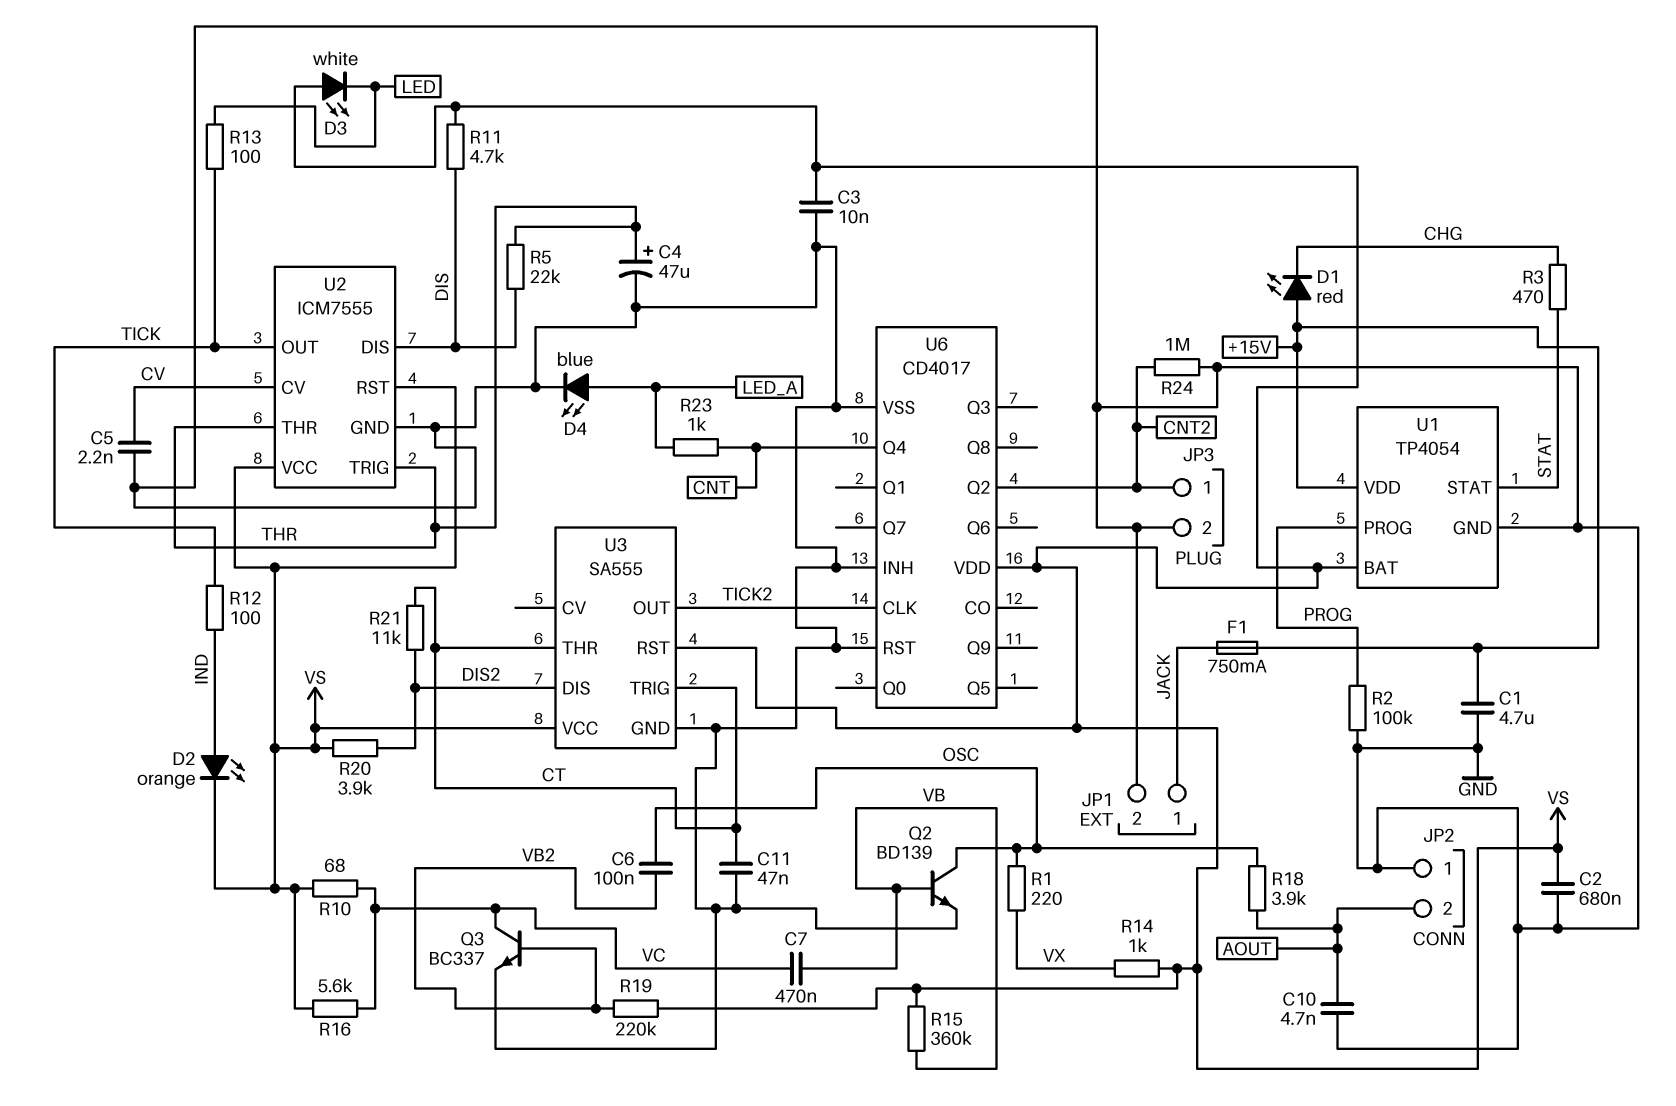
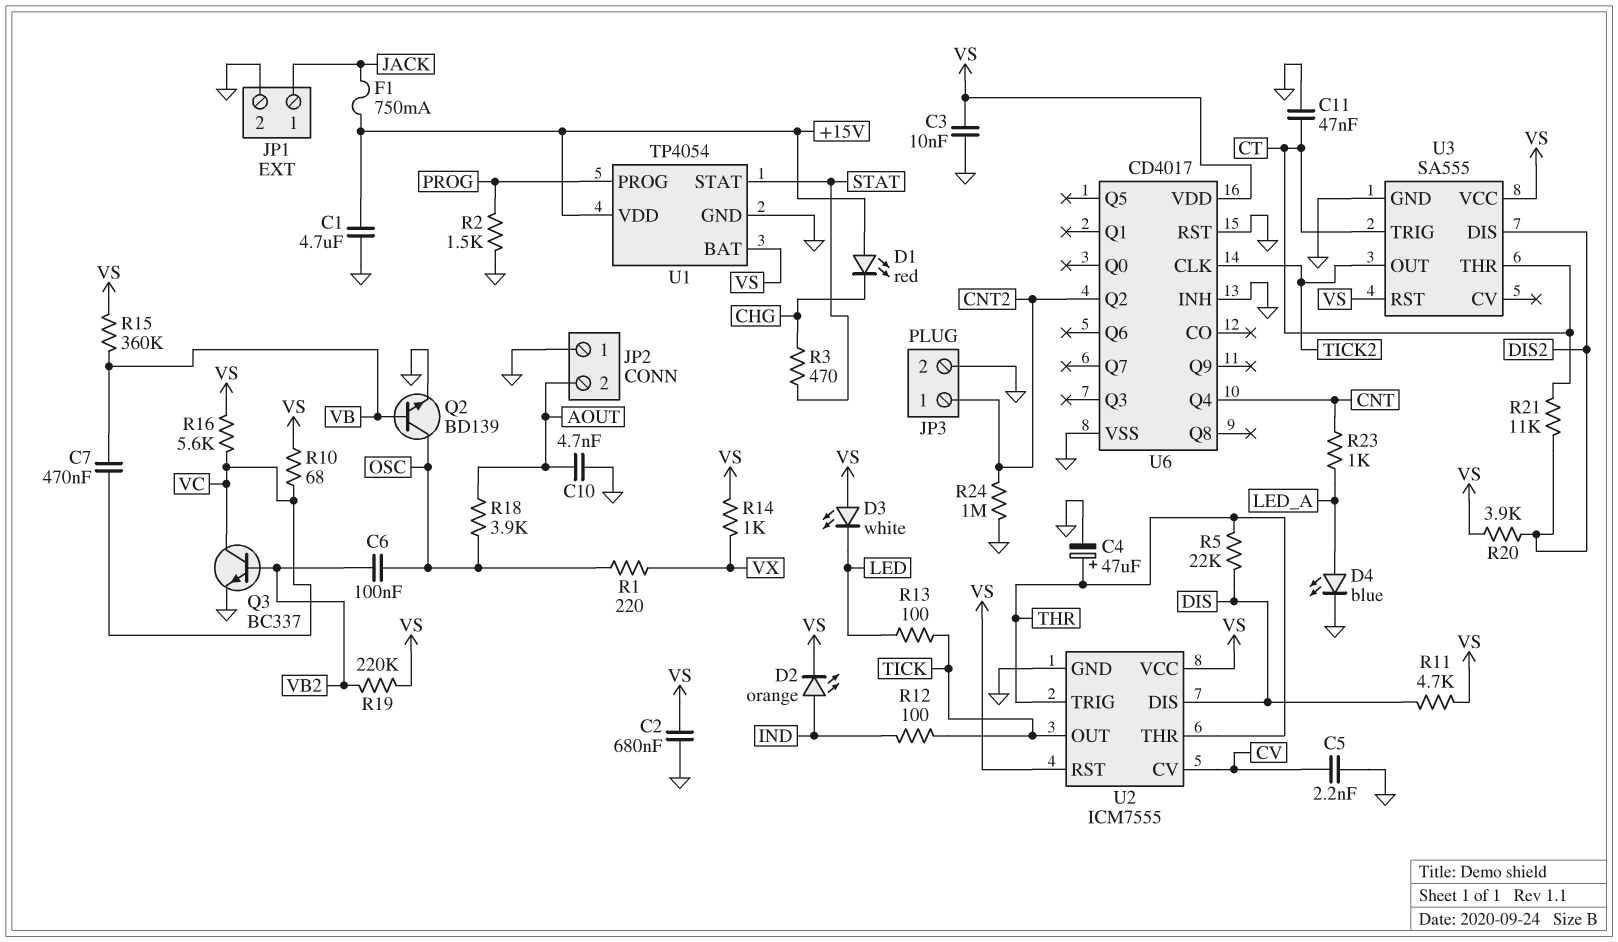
R2: 100k (GND, PROG) -> 1.5k (GND, PROG)

